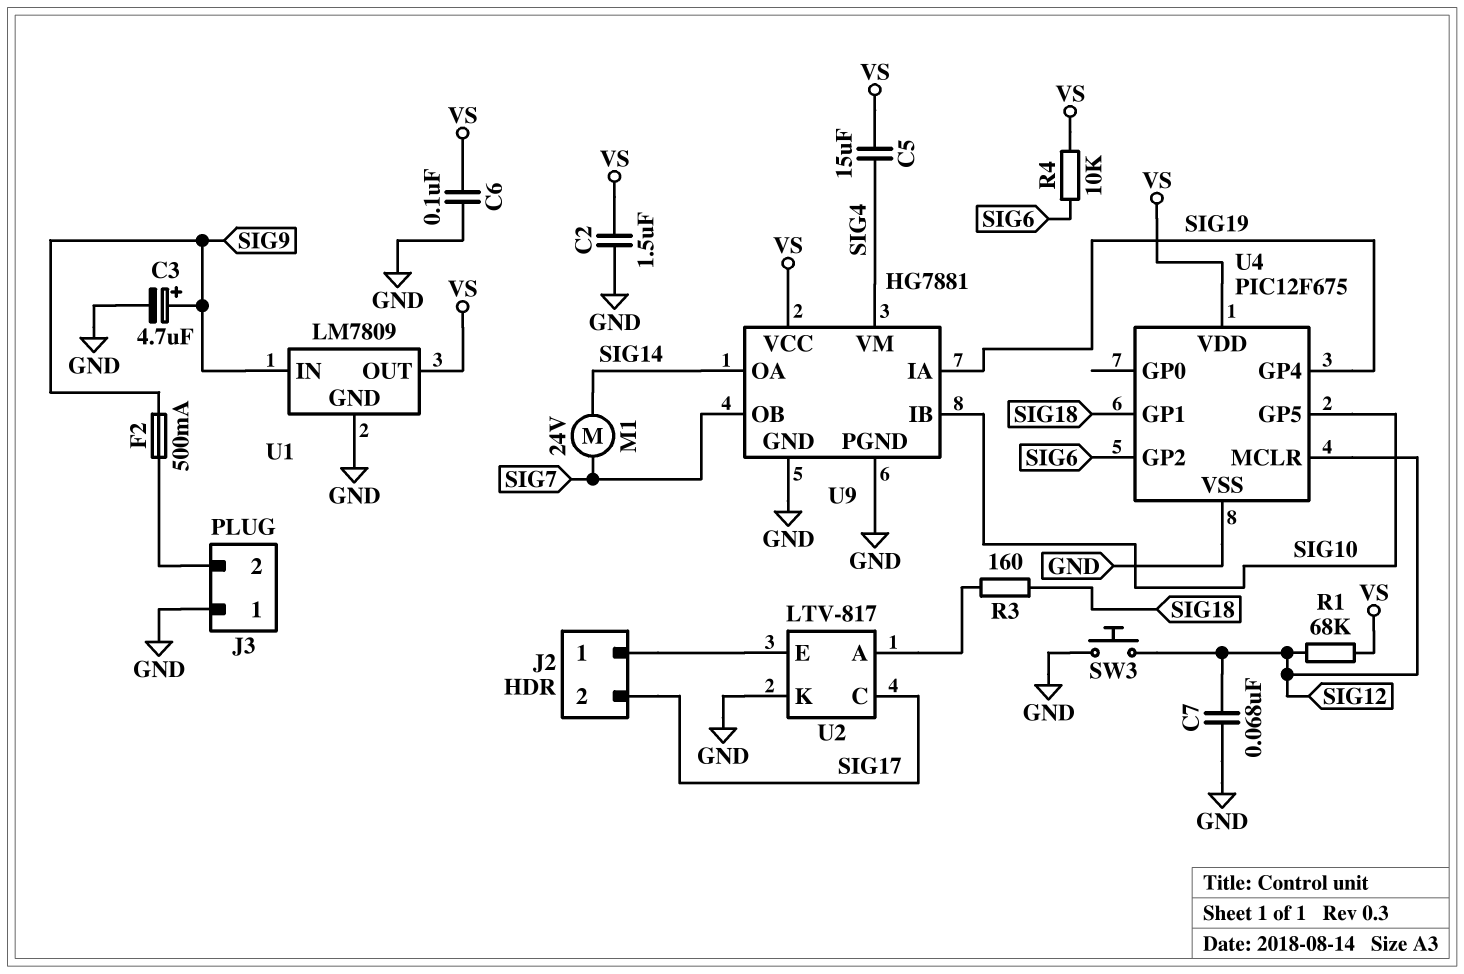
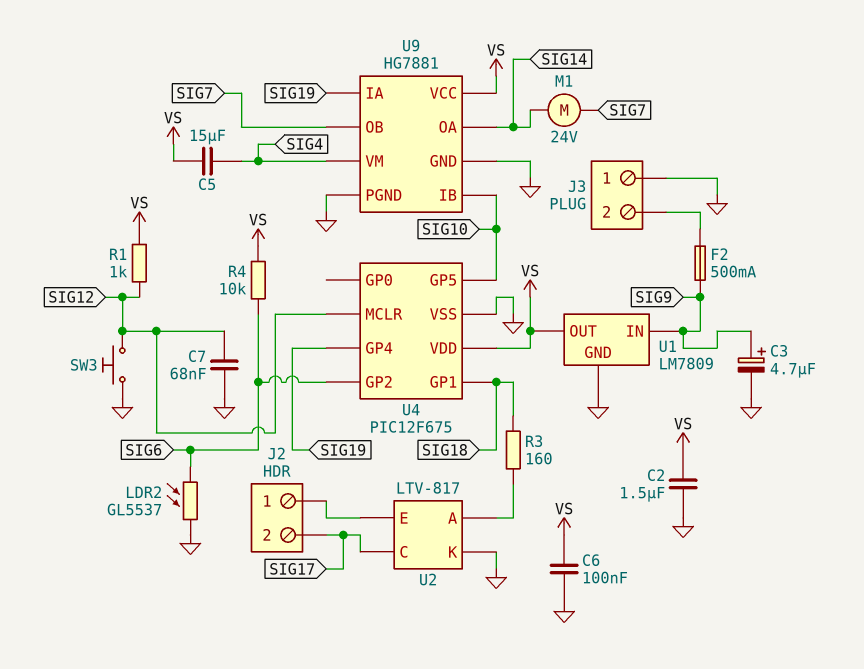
LDR2: none -> GL5537 (GND, SIG6)
R1: 68k (SIG12, VS) -> 1k (SIG12, VS)

